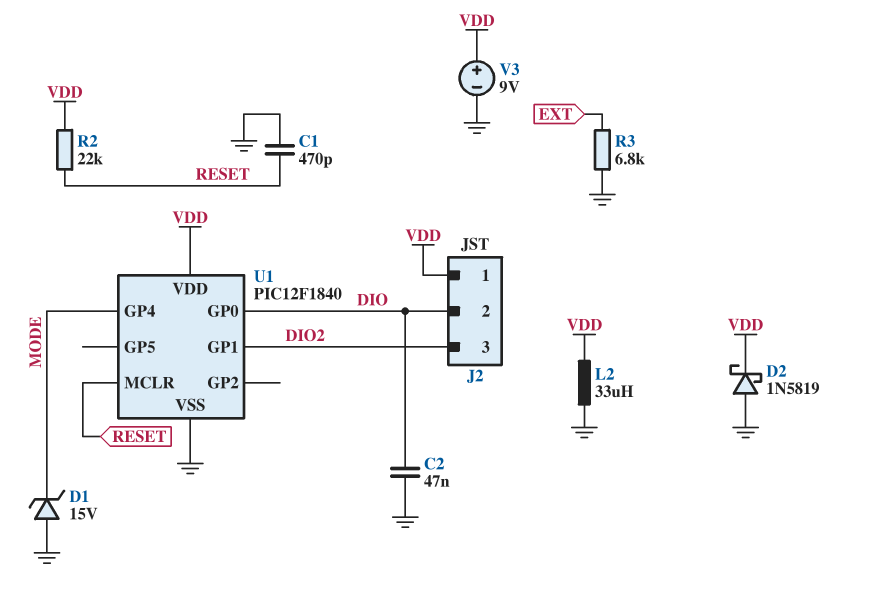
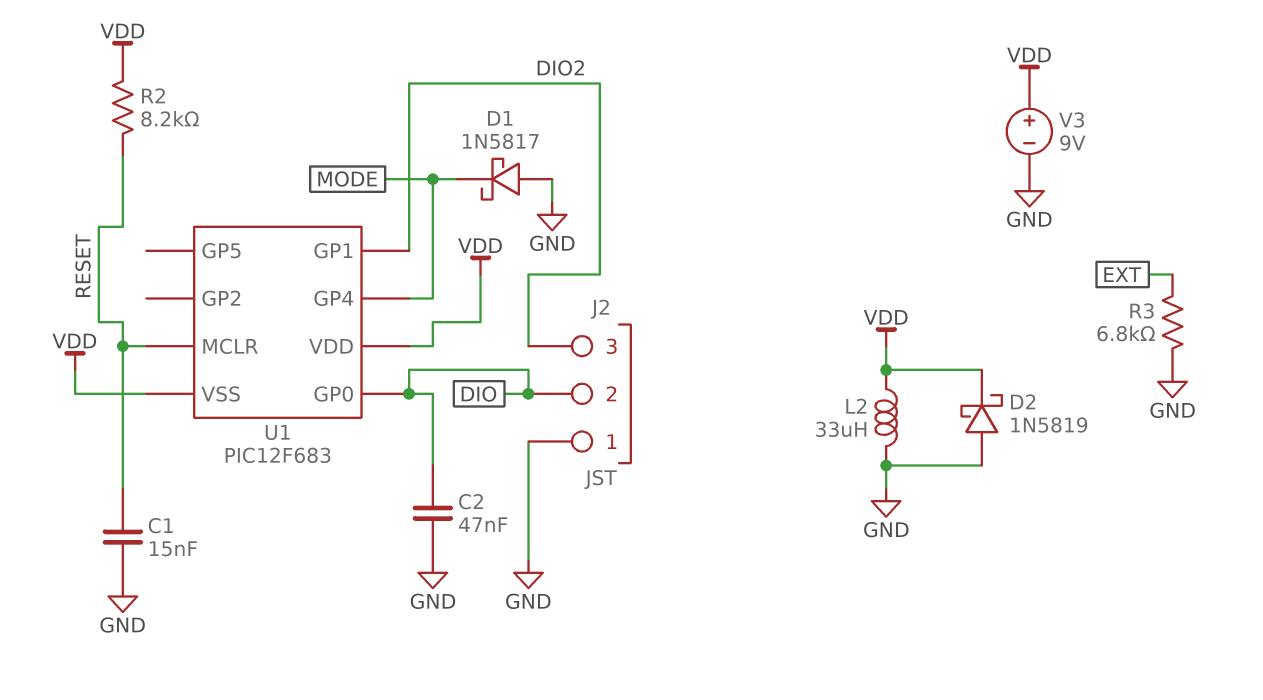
C1: 470pF (GND, RESET) -> 15nF (GND, RESET)
D1: zener 15V (A GND, K MODE) -> schottky 1N5817 (A GND, K MODE)
J2 pin 1: VDD -> GND
R2: 22k (RESET, VDD) -> 8.2k (RESET, VDD)
U1: PIC12F1840 -> PIC12F683
U1 pin VSS: GND -> VDD

